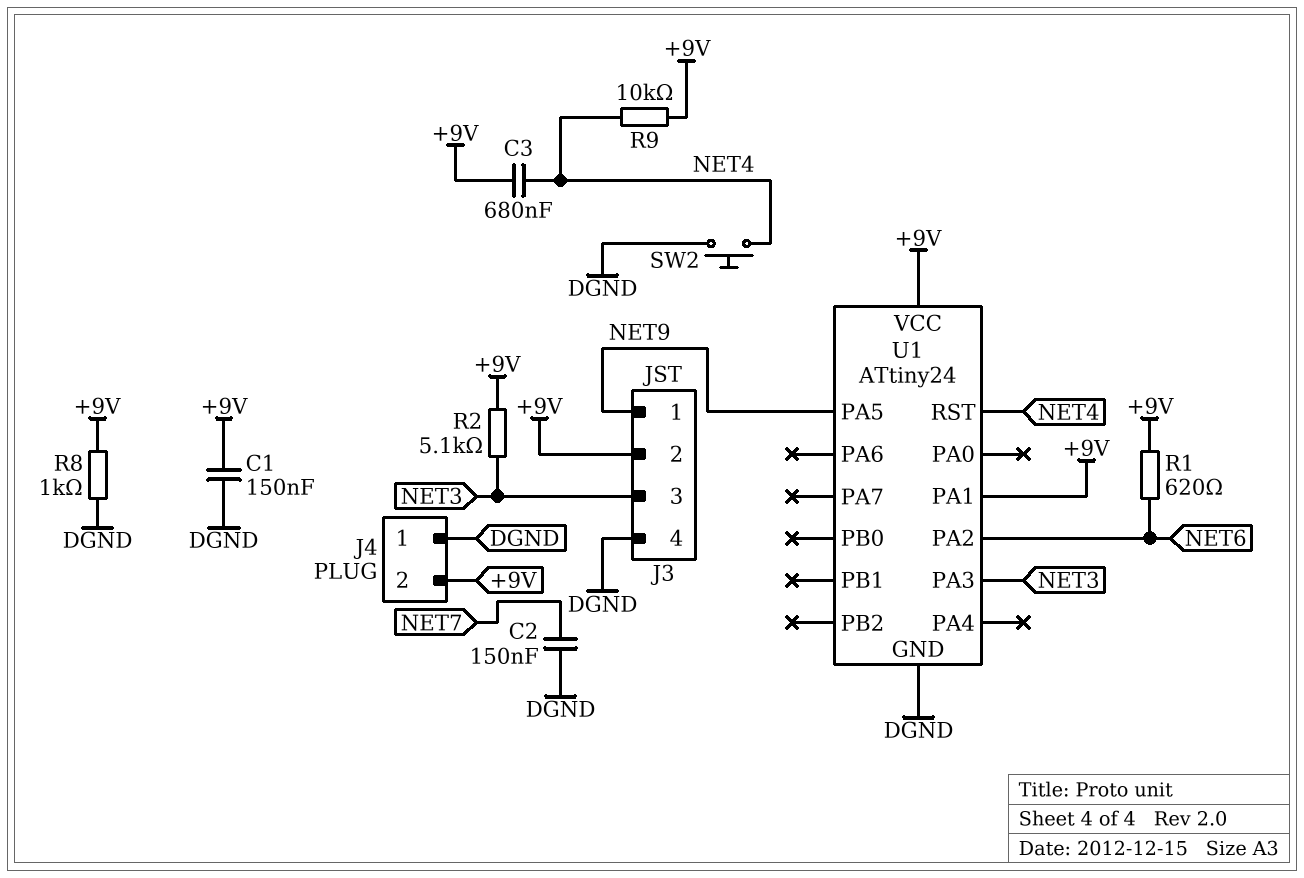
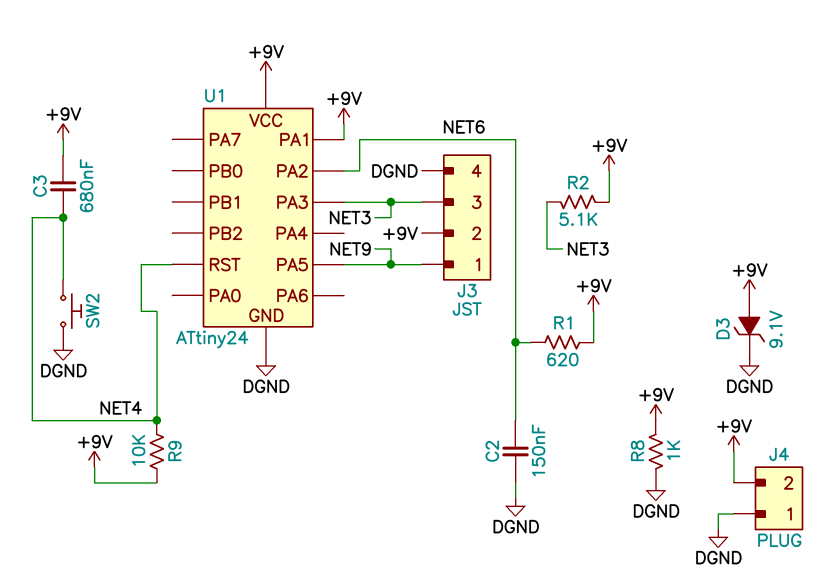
C1: 150nF (+9V, DGND) -> none
C2: 150nF (DGND, NET7) -> 150nF (DGND, NET6)
D3: none -> zener 9.1V (A +9V, K DGND)

